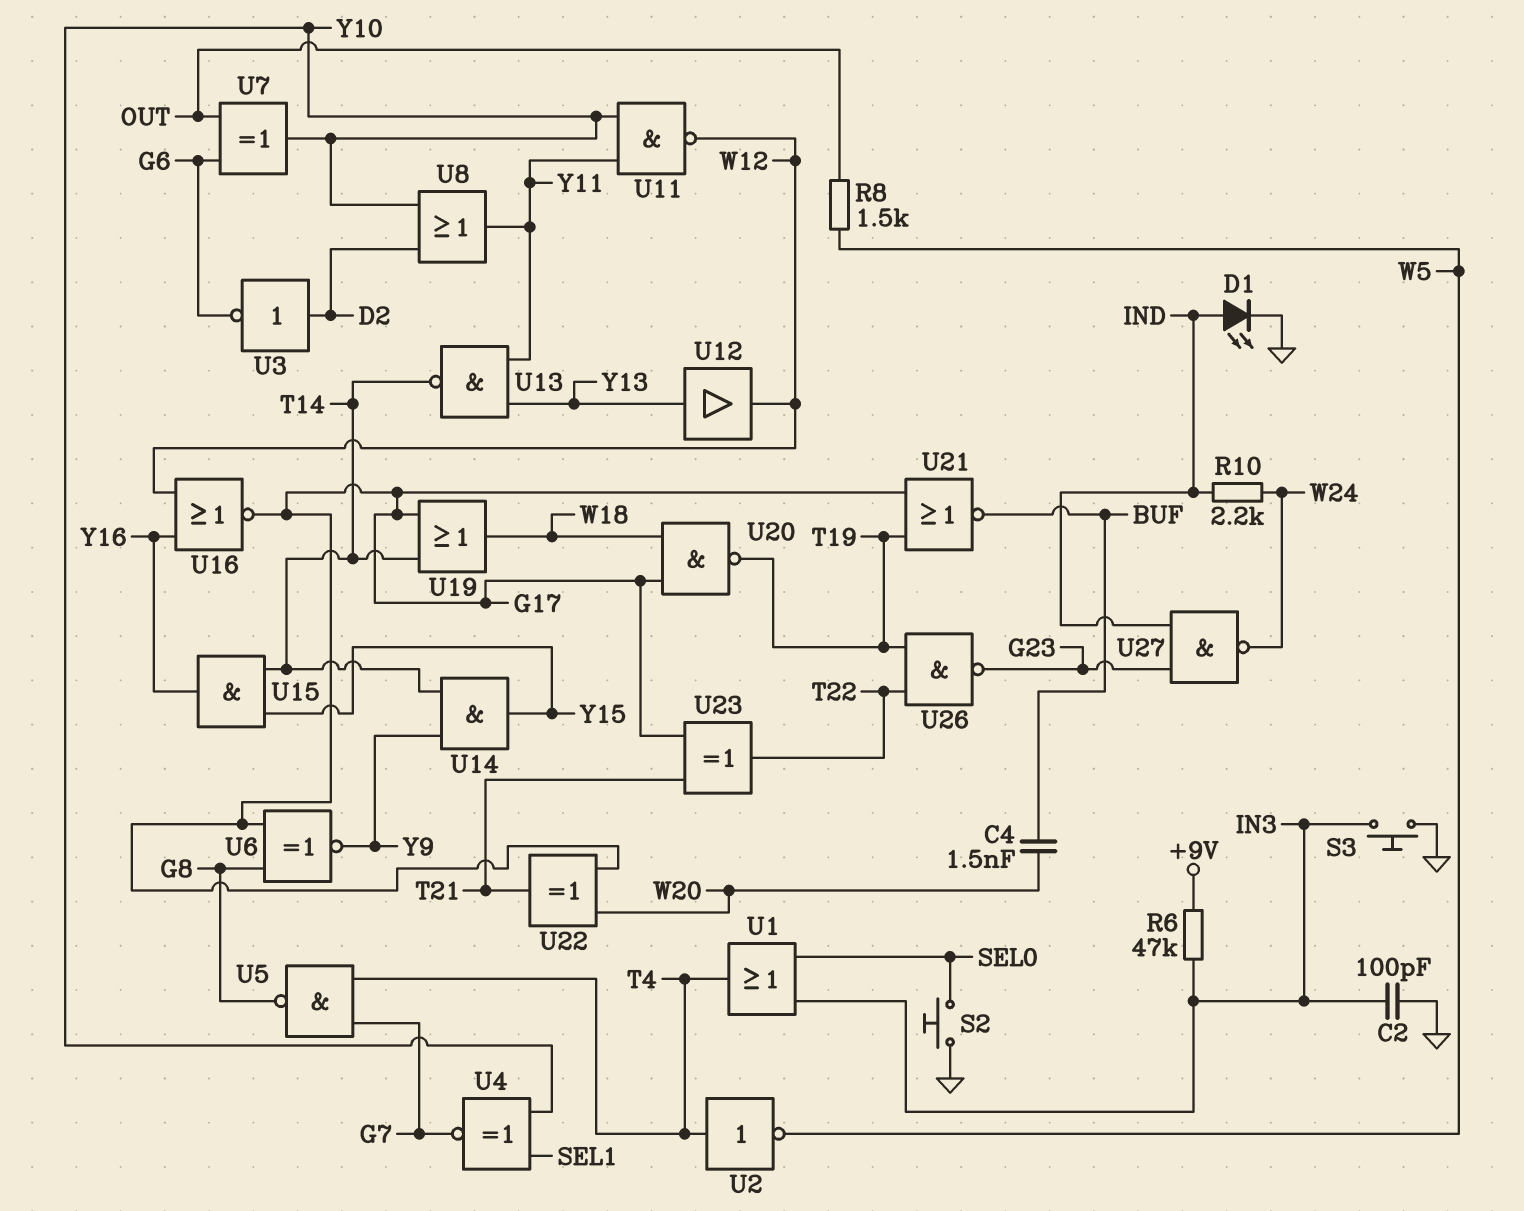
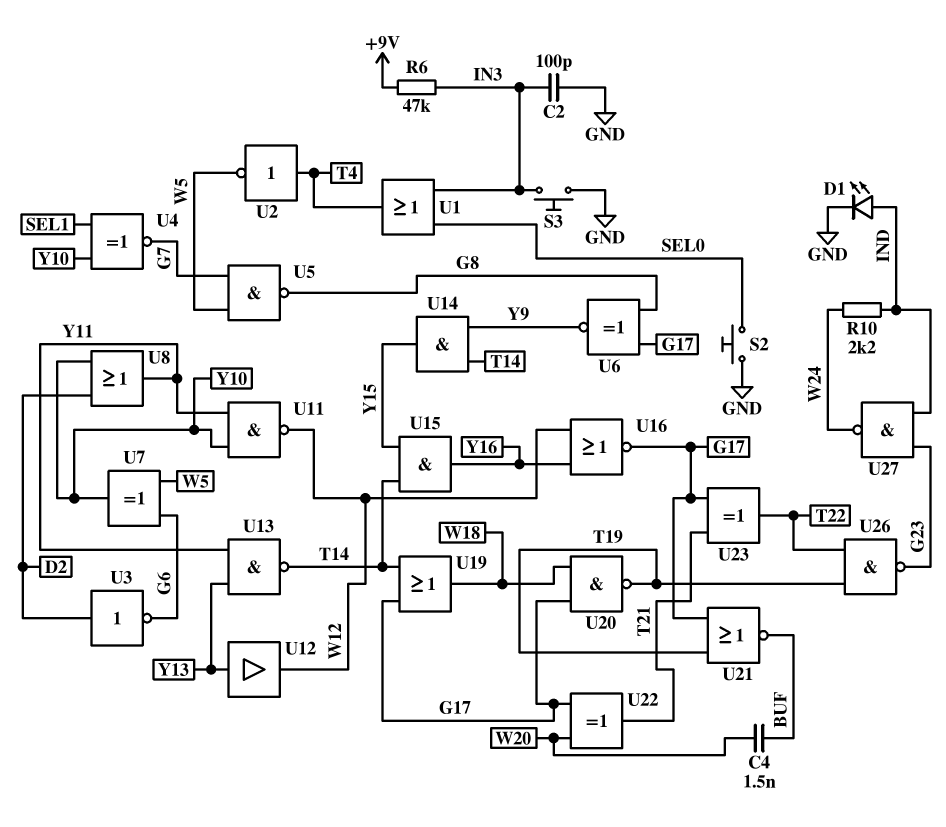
R8: 1.5k (OUT, W5) -> none
U5: NAND (in G7, in T4, out G8) -> NAND (in G7, in W5, out G8)
U7: XOR (in G6, in OUT, out Y10) -> XOR (in G6, in W5, out Y10)

